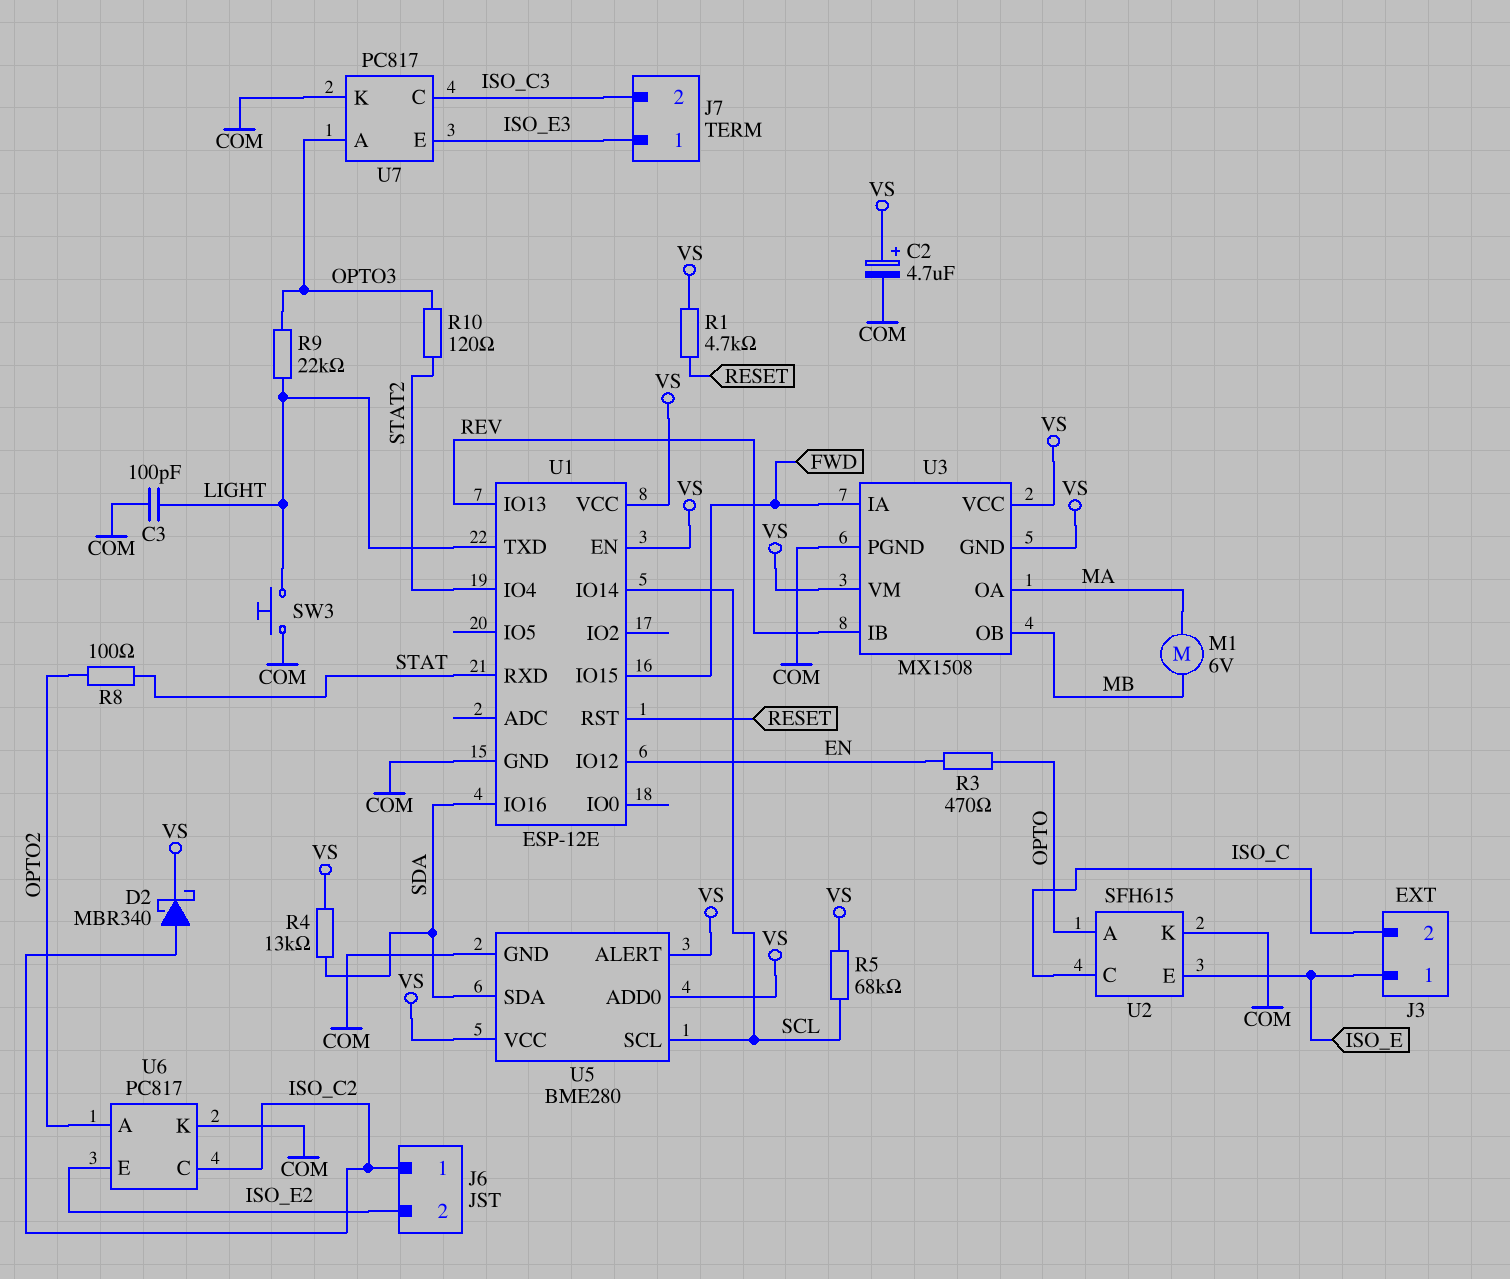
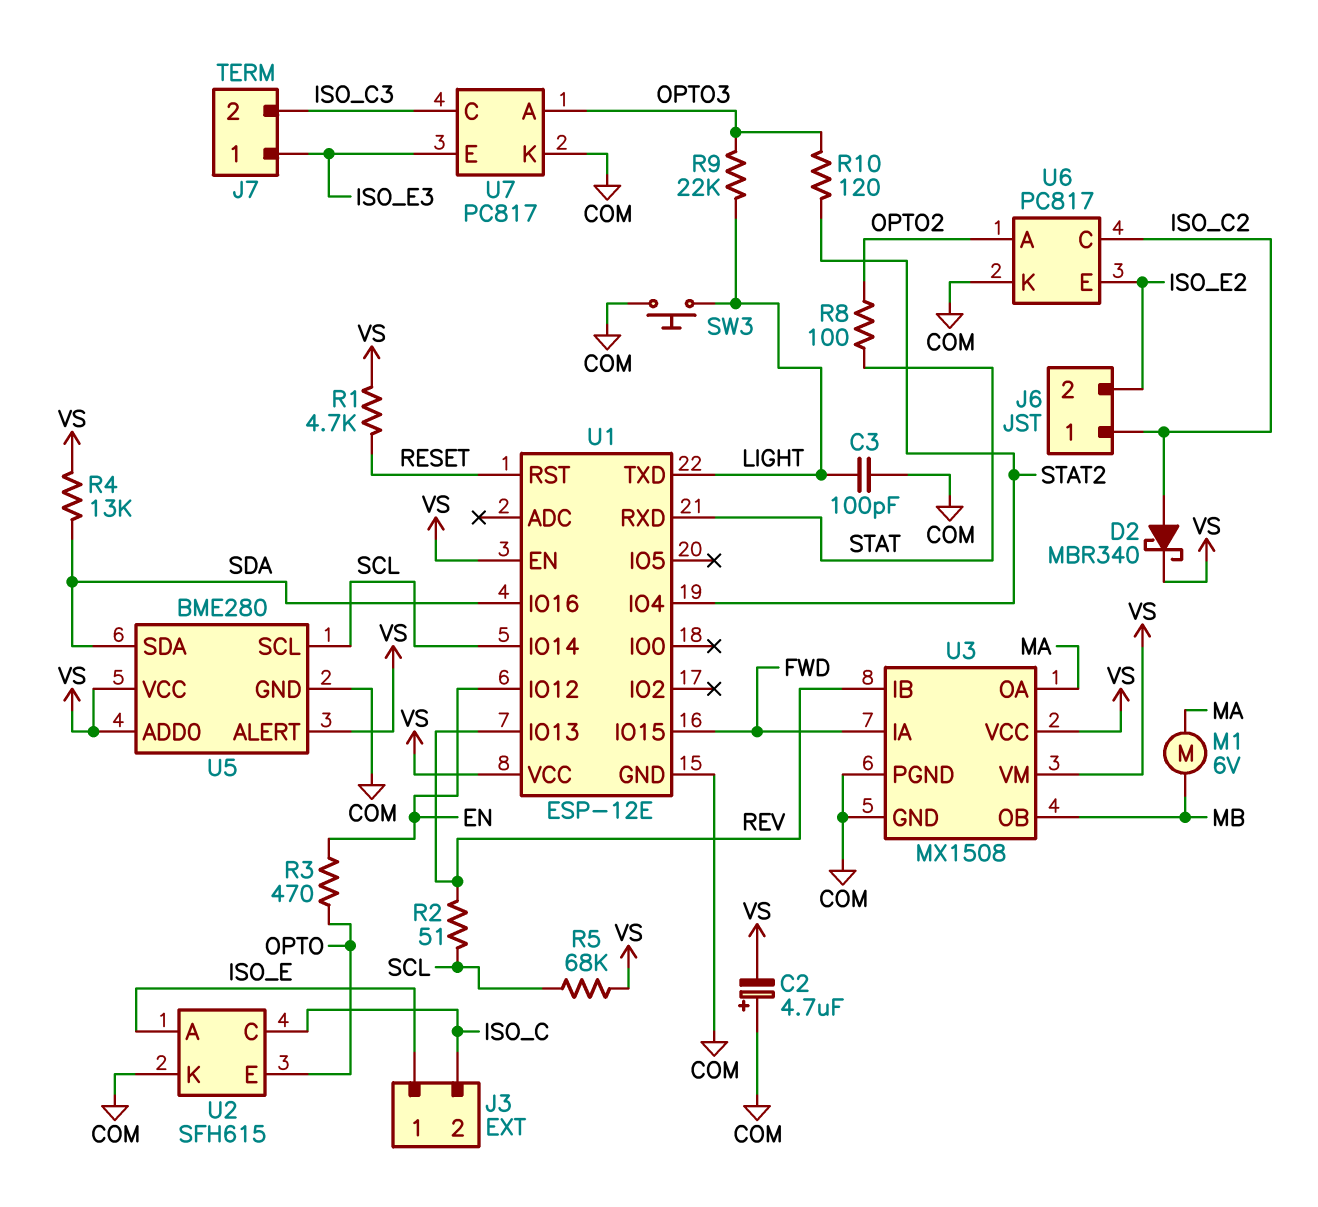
C2: 4.7uF (plus VS, minus COM) -> 4.7uF (plus COM, minus VS)
R2: none -> 51 (REV, SCL)
U2 pin A: OPTO -> ISO_E
U2 pin E: ISO_E -> OPTO
U3 pin GND: VS -> COM

